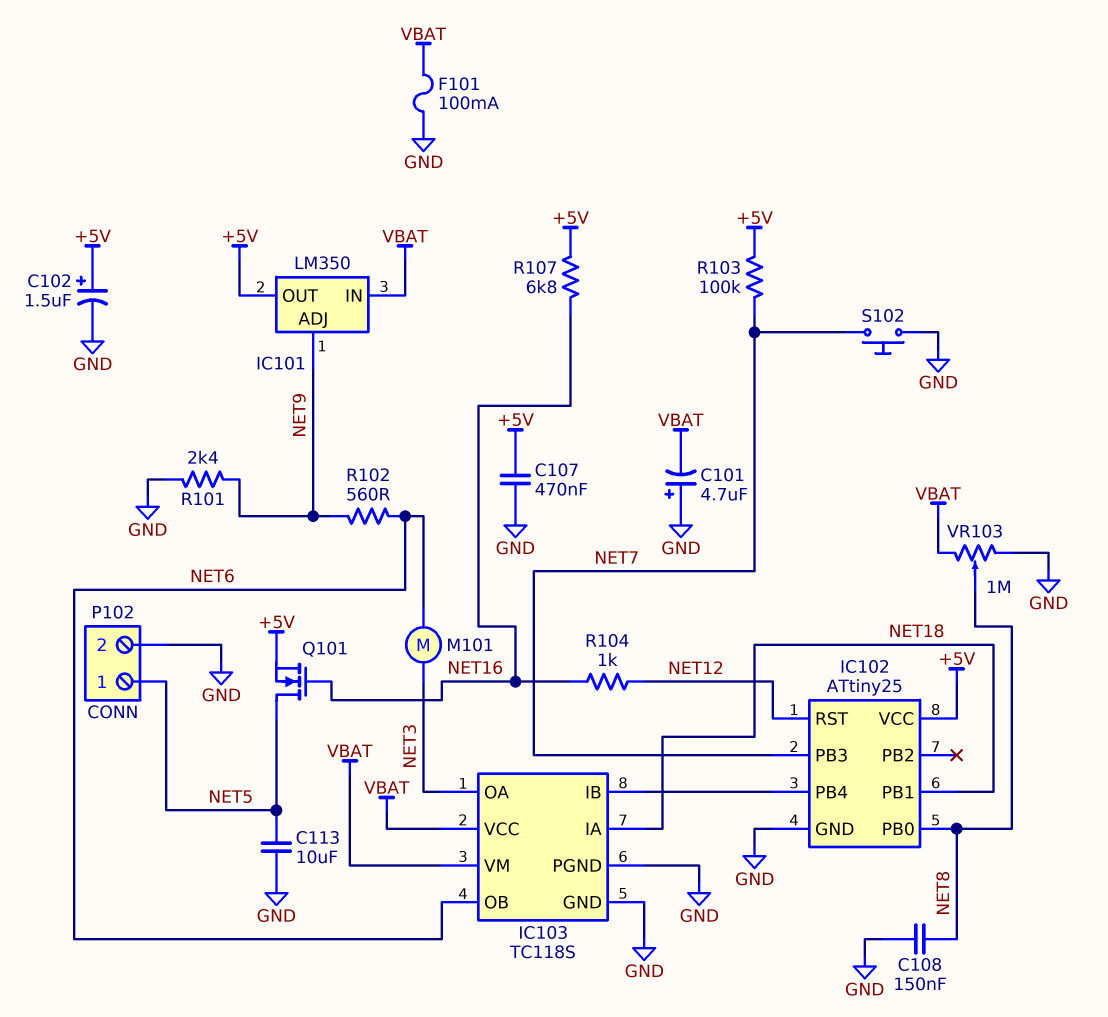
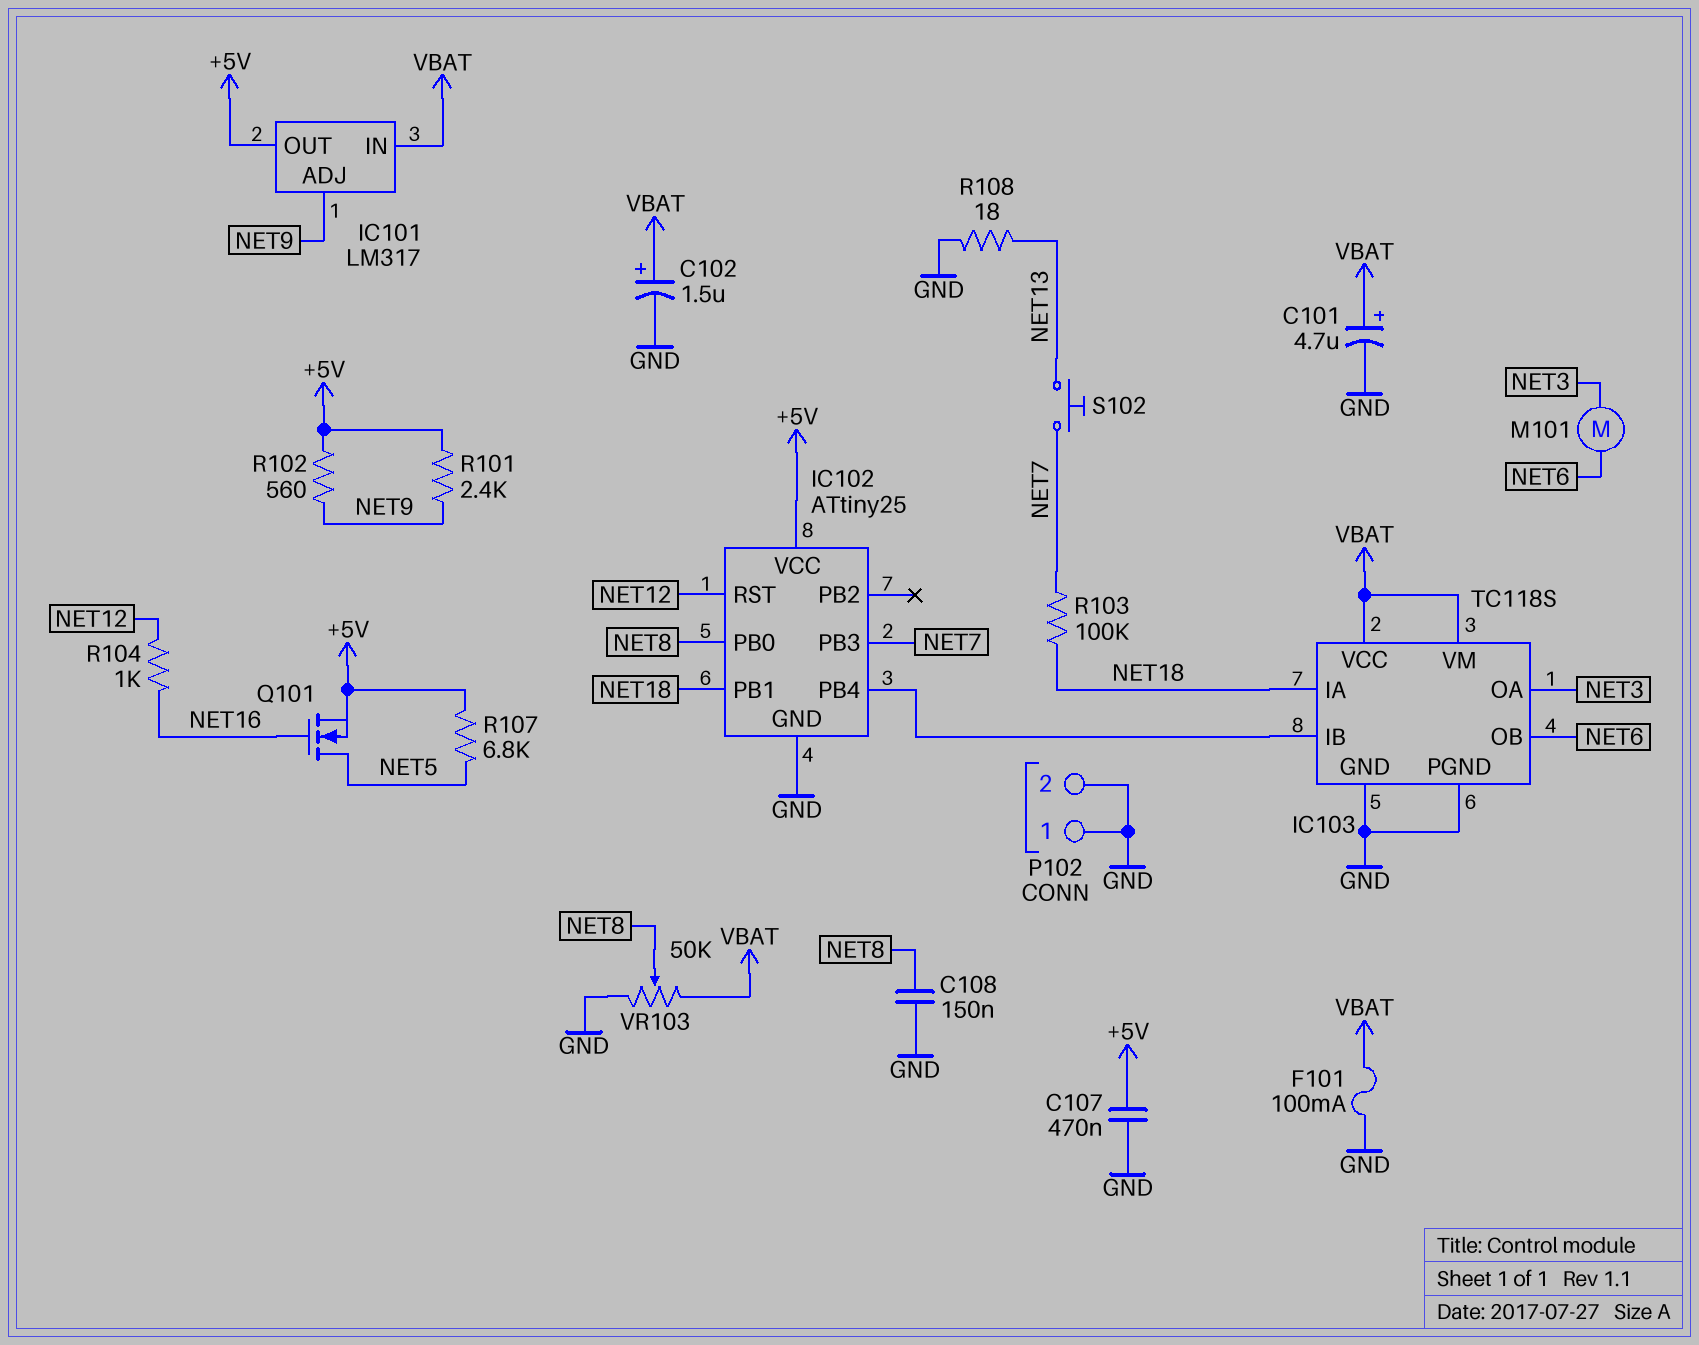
C101: 4.7uF (plus GND, minus VBAT) -> 4.7uF (plus VBAT, minus GND)
C102: 1.5uF (plus +5V, minus GND) -> 1.5uF (plus VBAT, minus GND)
C113: 10uF (GND, NET5) -> none
IC101: LM350 -> LM317
P102 pin 1: NET5 -> GND
R101: 2.4k (GND, NET9) -> 2.4k (+5V, NET9)
R102: 560 (NET6, NET9) -> 560 (+5V, NET9)
R103: 100k (+5V, NET7) -> 100k (NET7, NET18)
R107: 6.8k (+5V, NET16) -> 6.8k (+5V, NET5)
R108: none -> 18 (GND, NET13)
S102: button (GND, NET7) -> button (NET7, NET13)
VR103: 1M (GND, VBAT, wiper NET8) -> 50k (GND, VBAT, wiper NET8)

